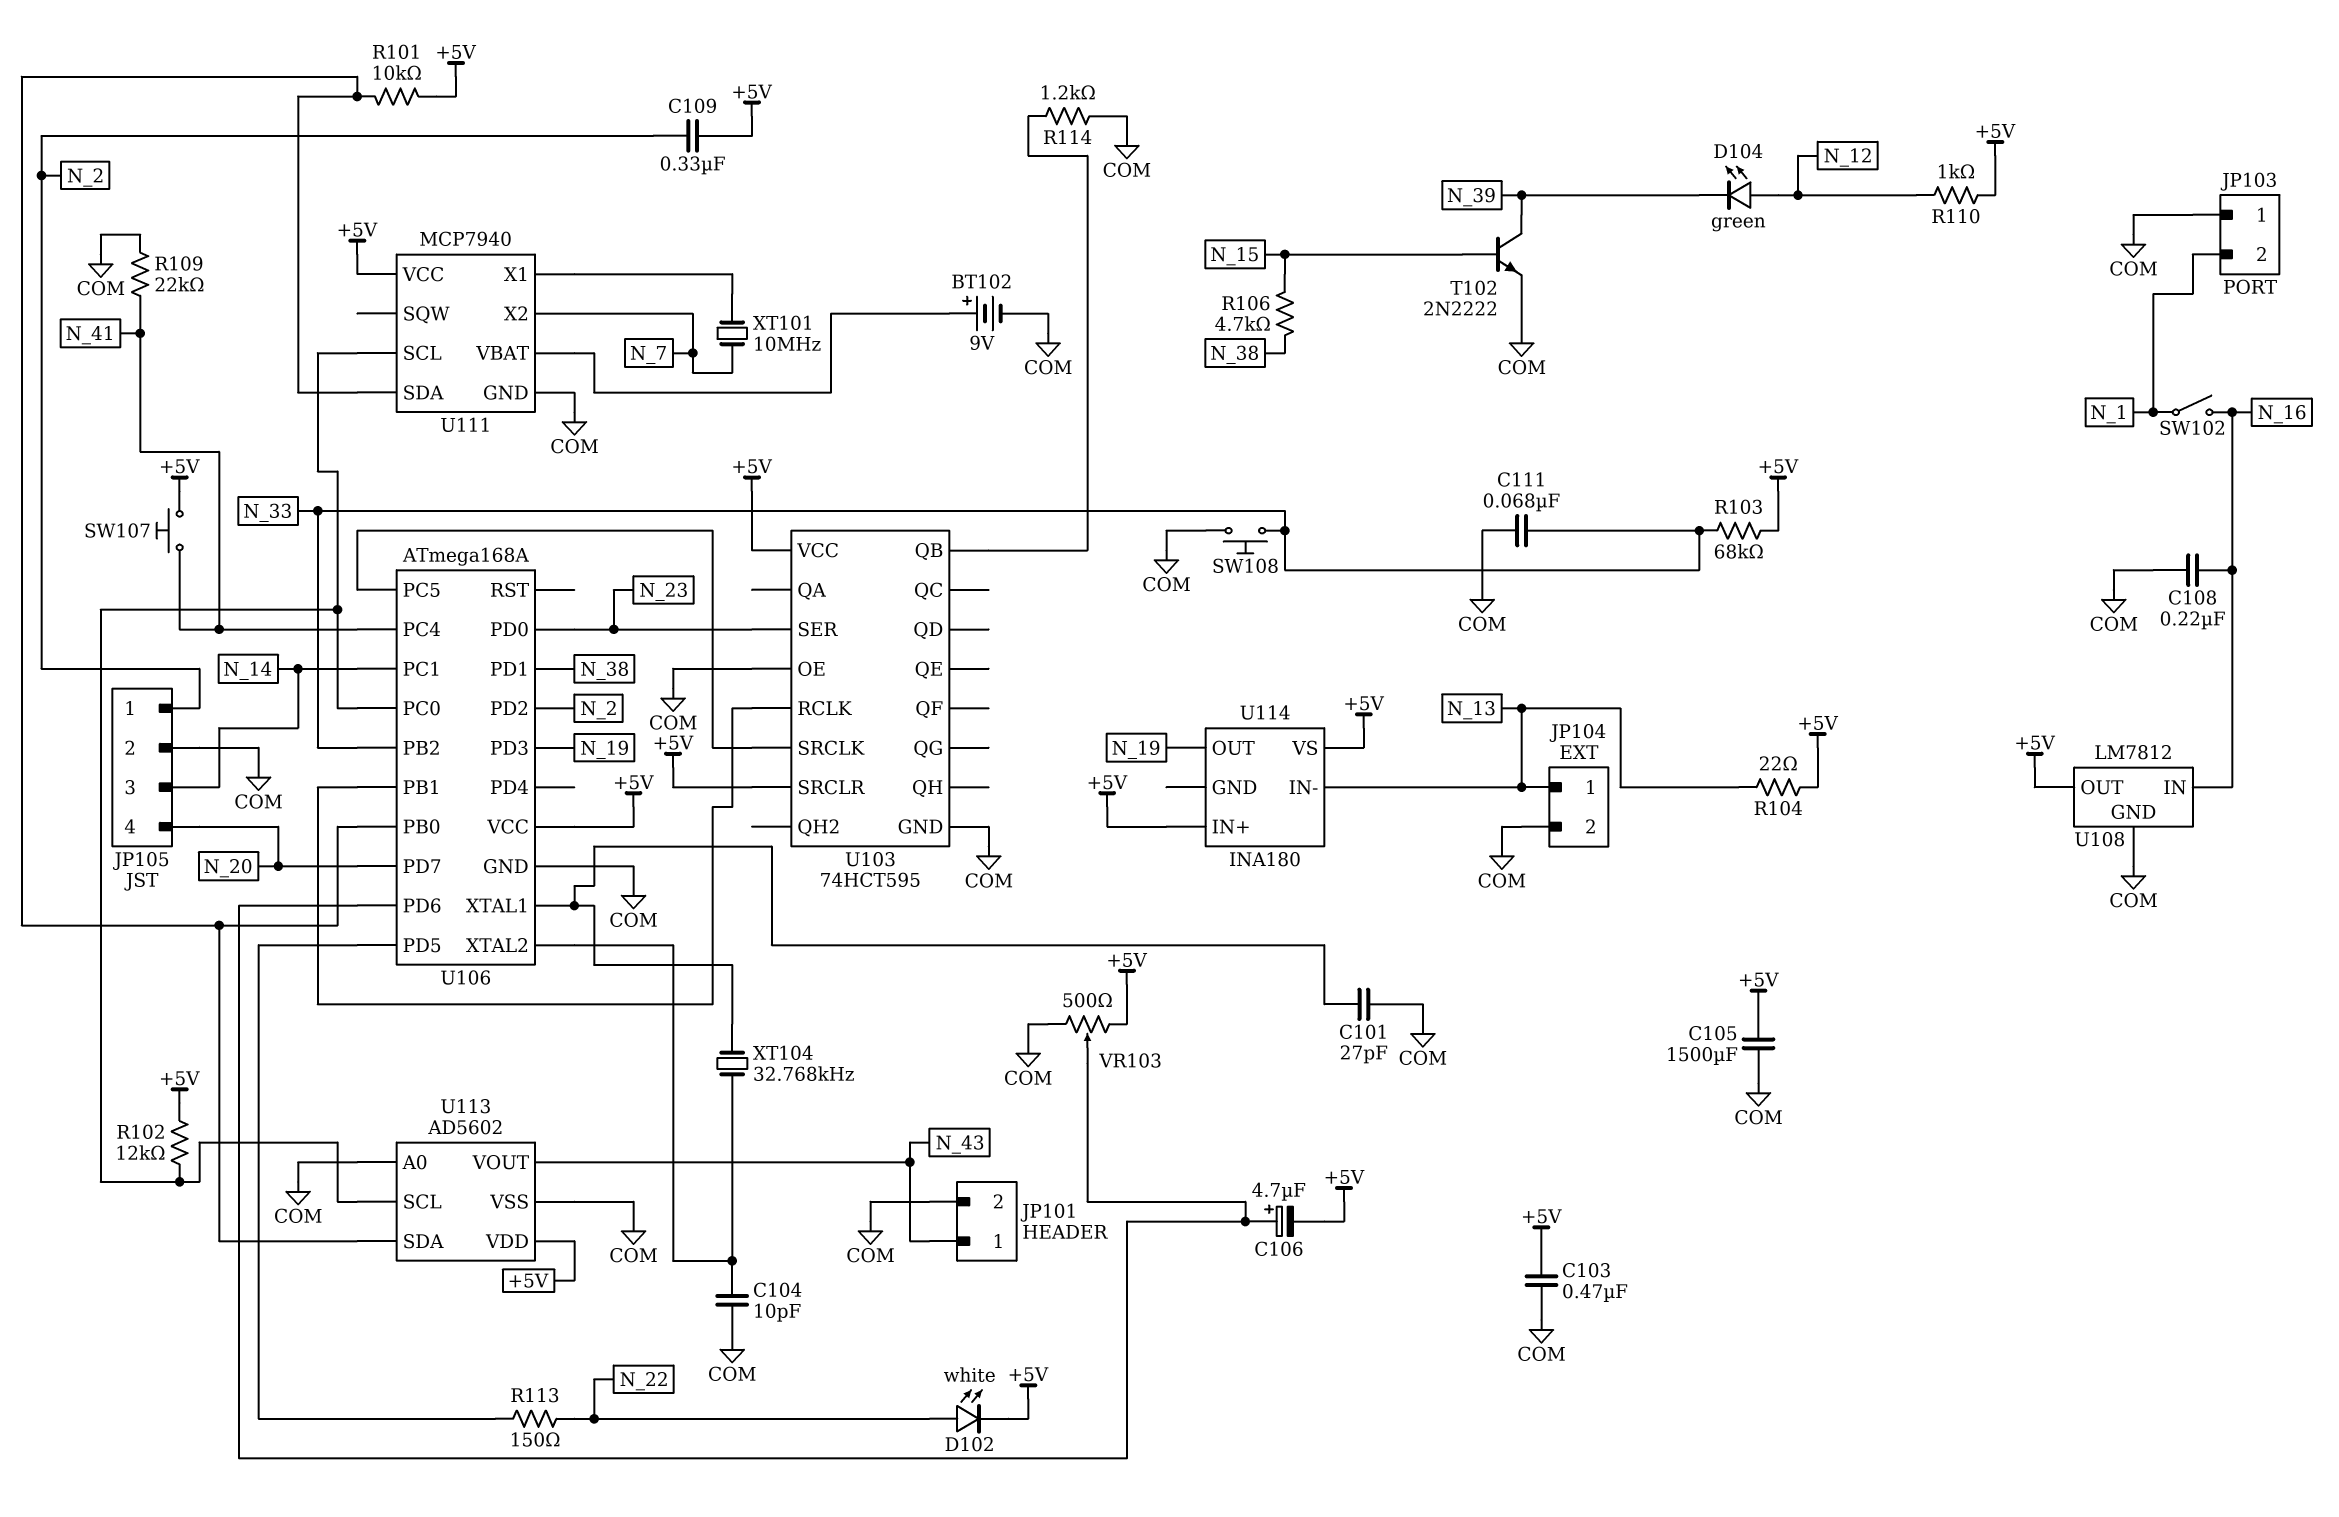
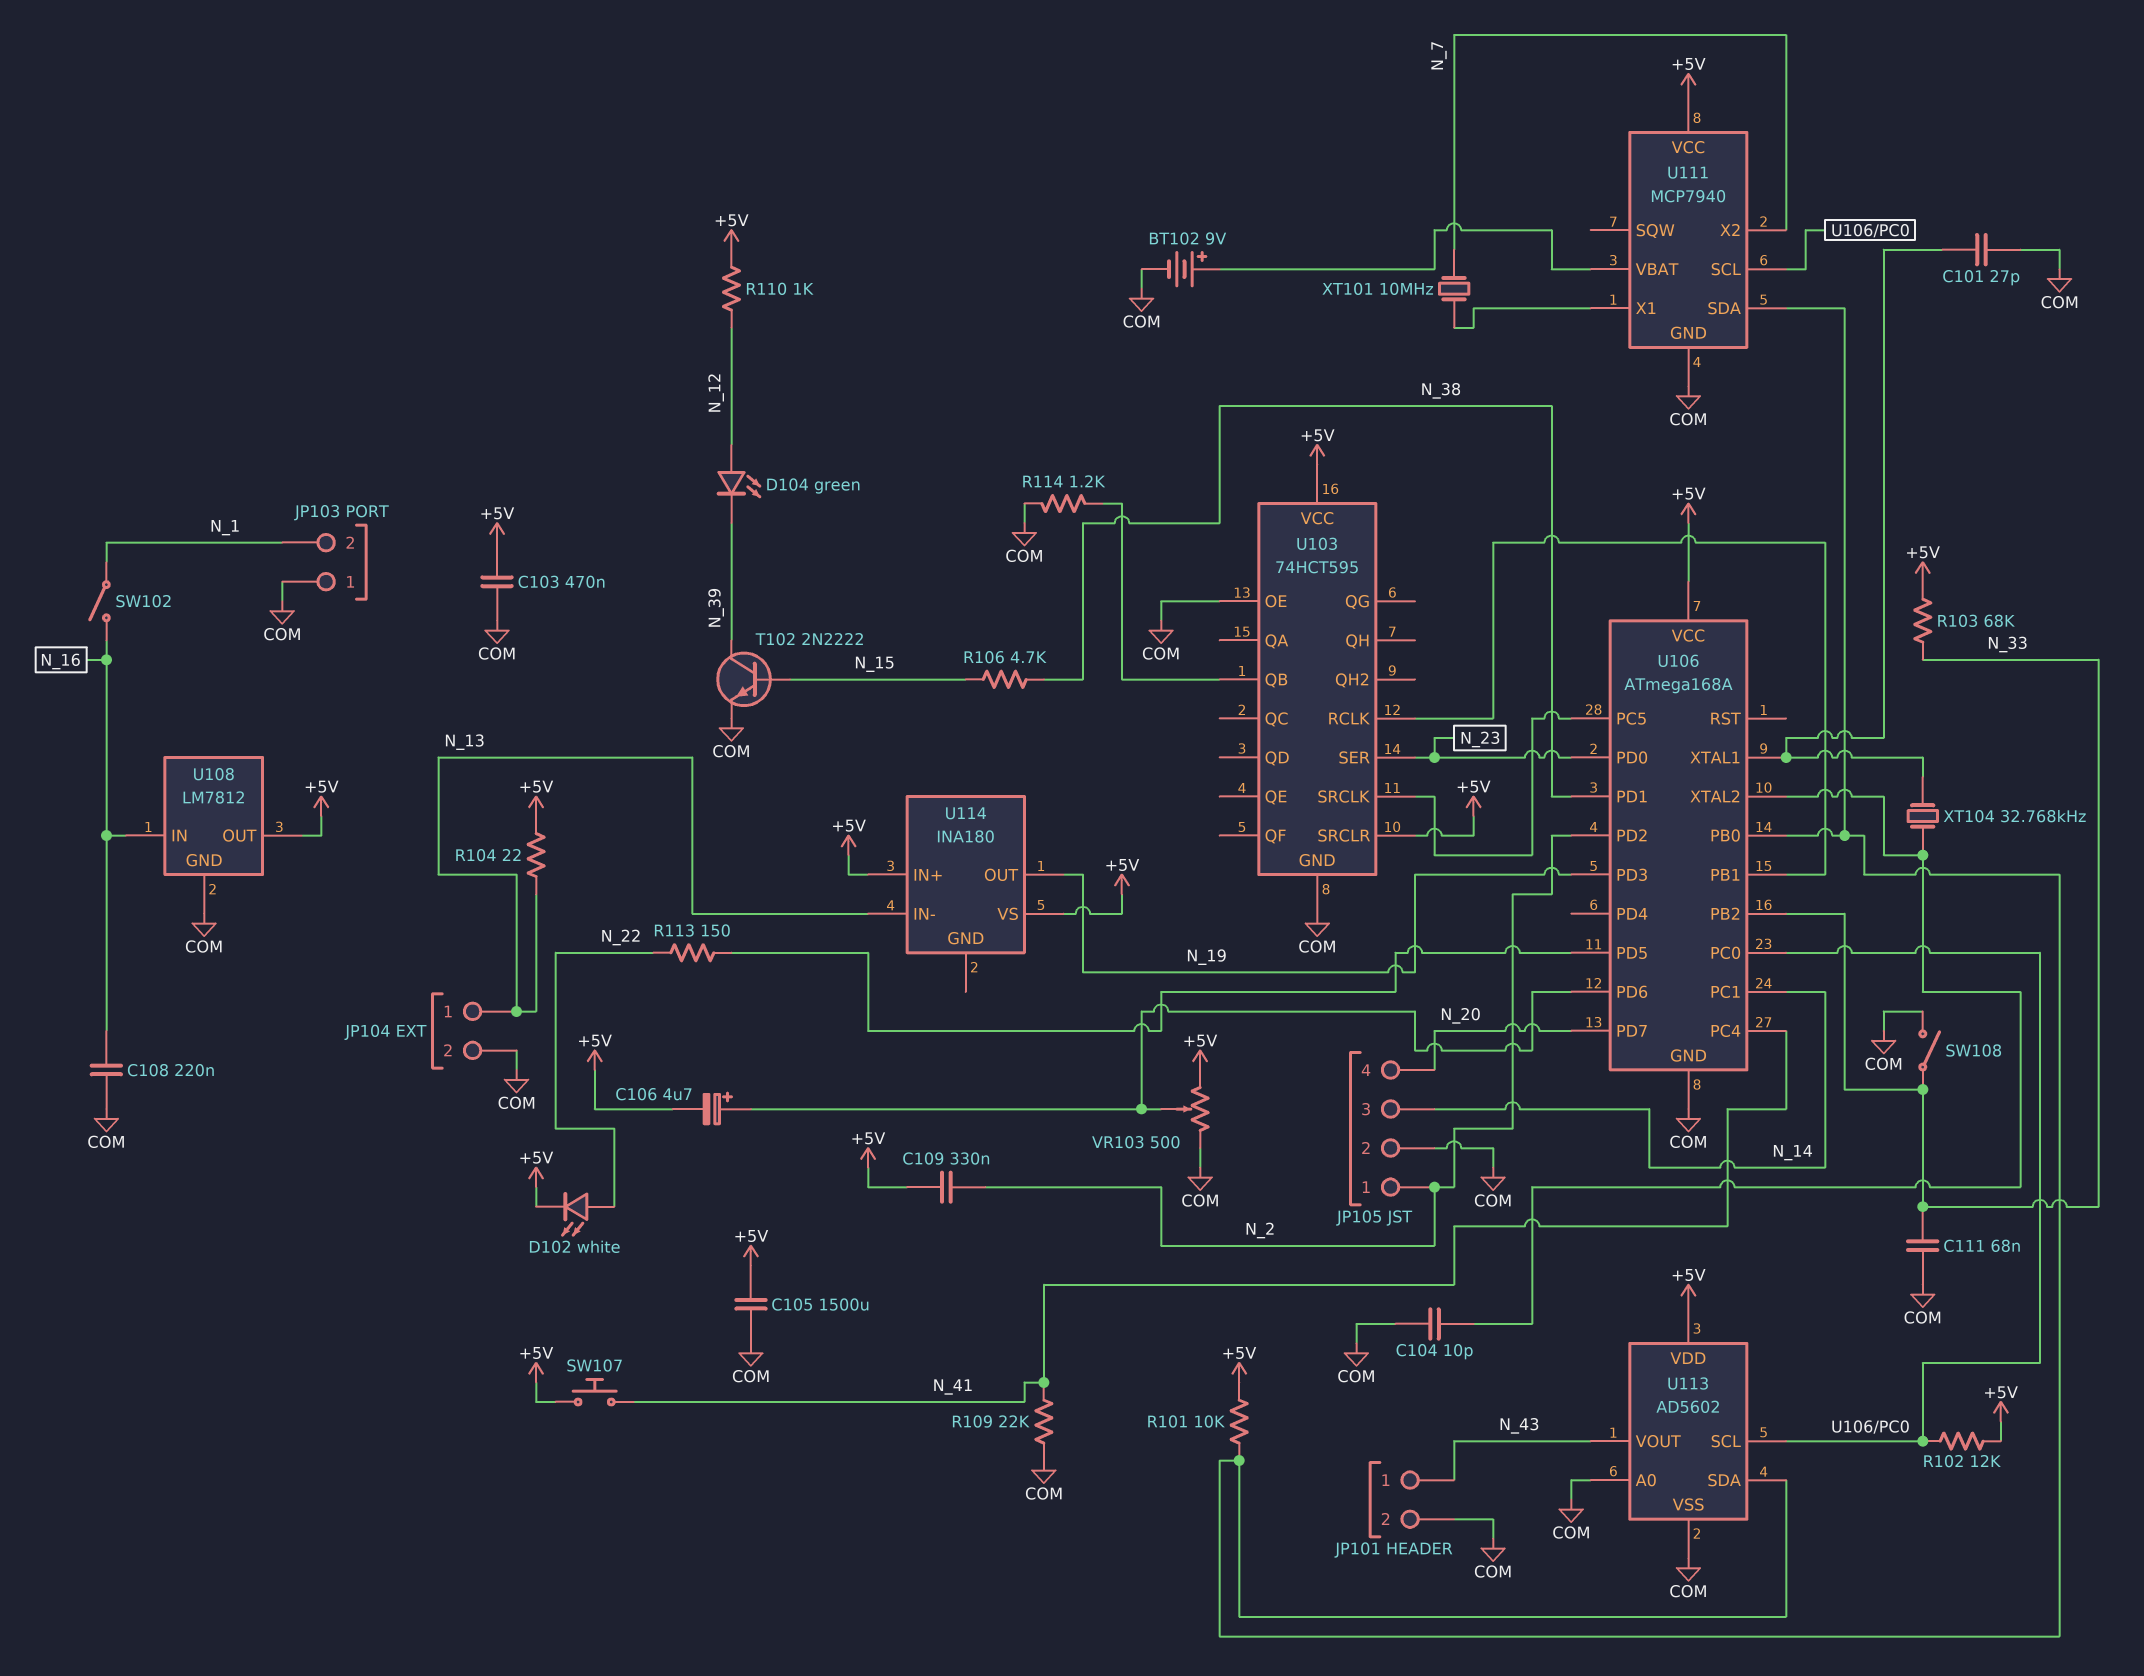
SW108: button (COM, N_33) -> switch (COM, N_33)

